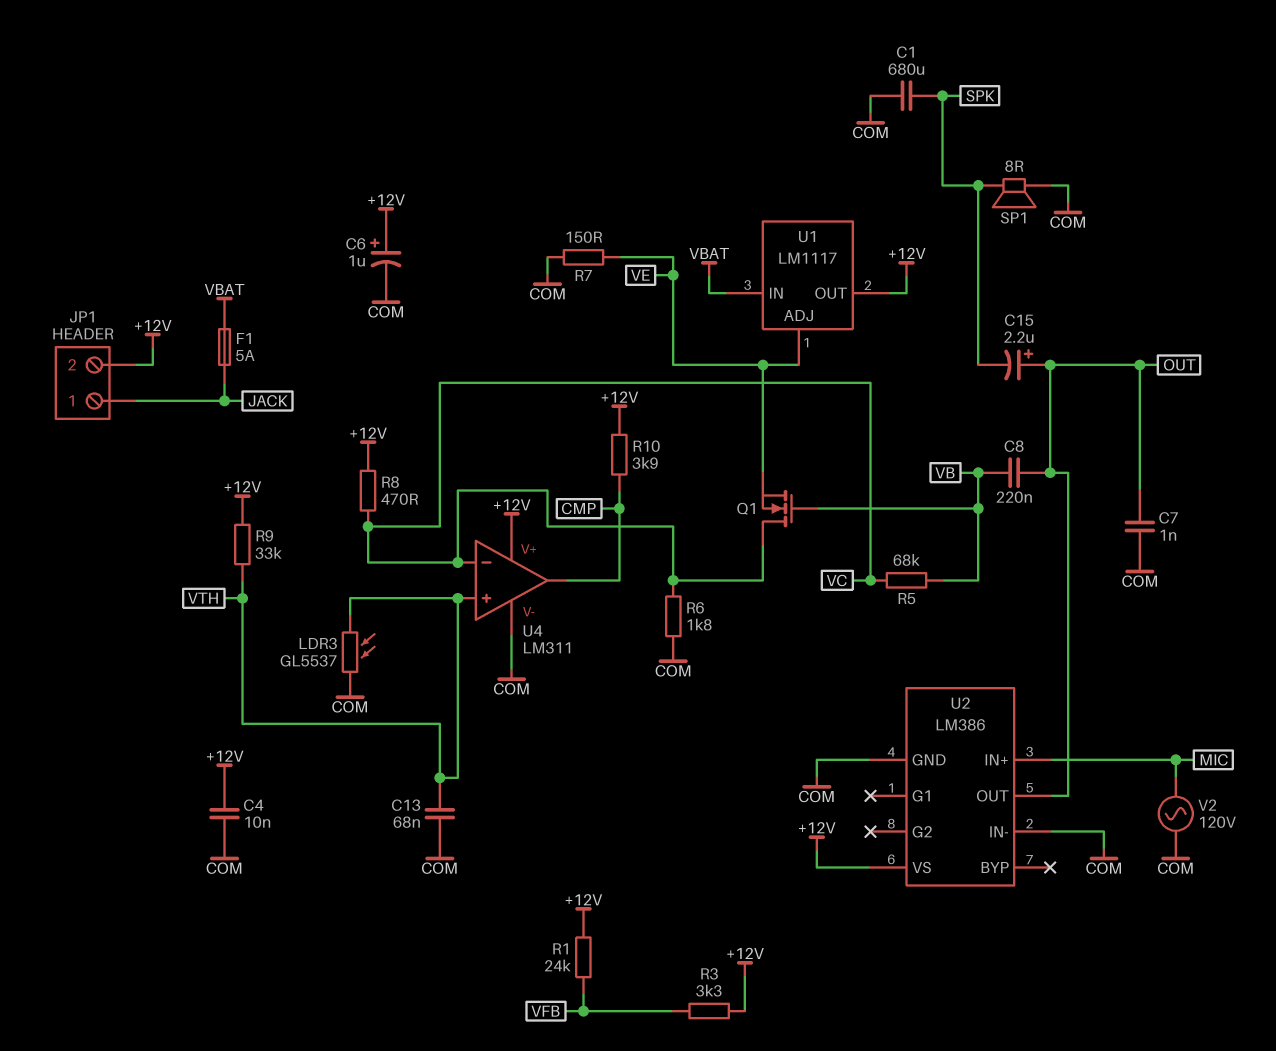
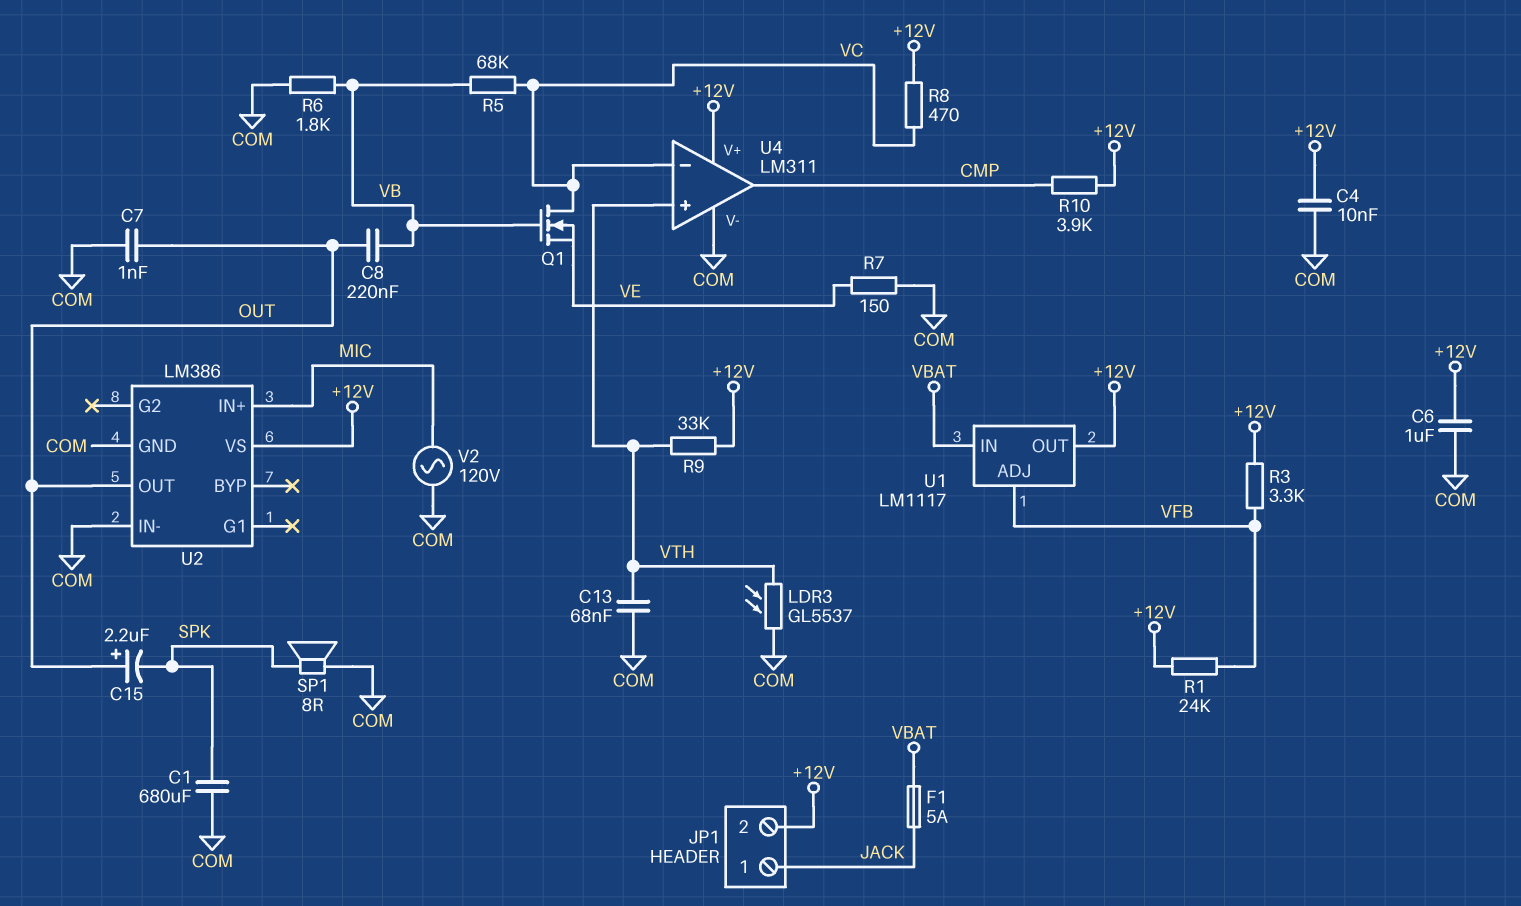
C6: 1uF (plus +12V, minus COM) -> 1uF (+12V, COM)
R6: 1.8k (COM, VC) -> 1.8k (COM, VB)
U1 pin ADJ: VE -> VFB

